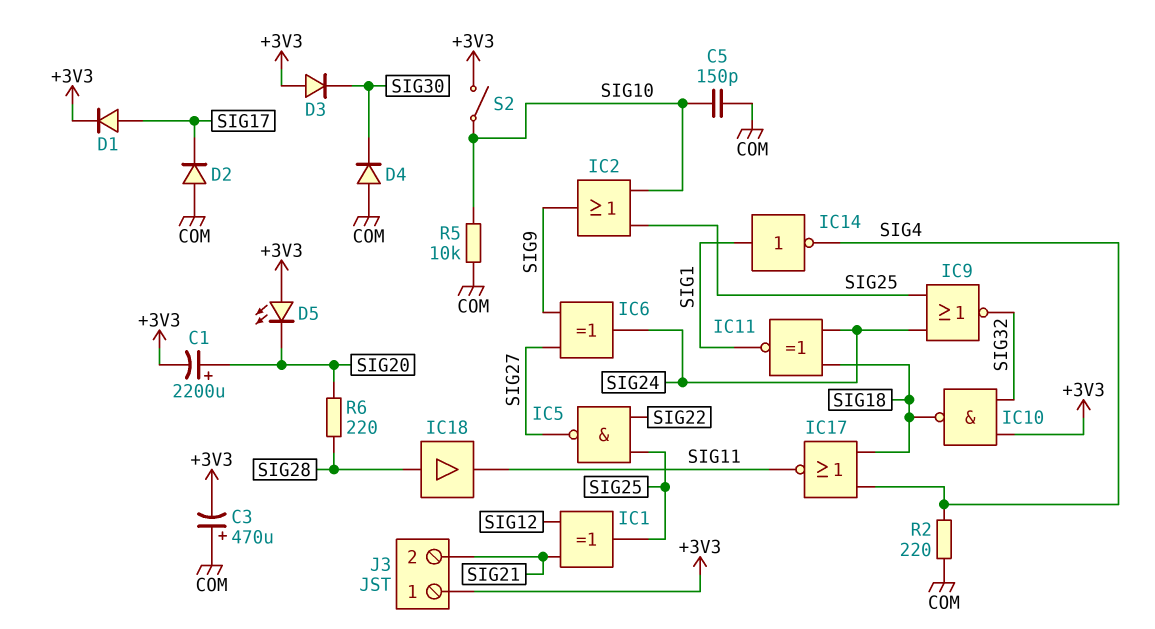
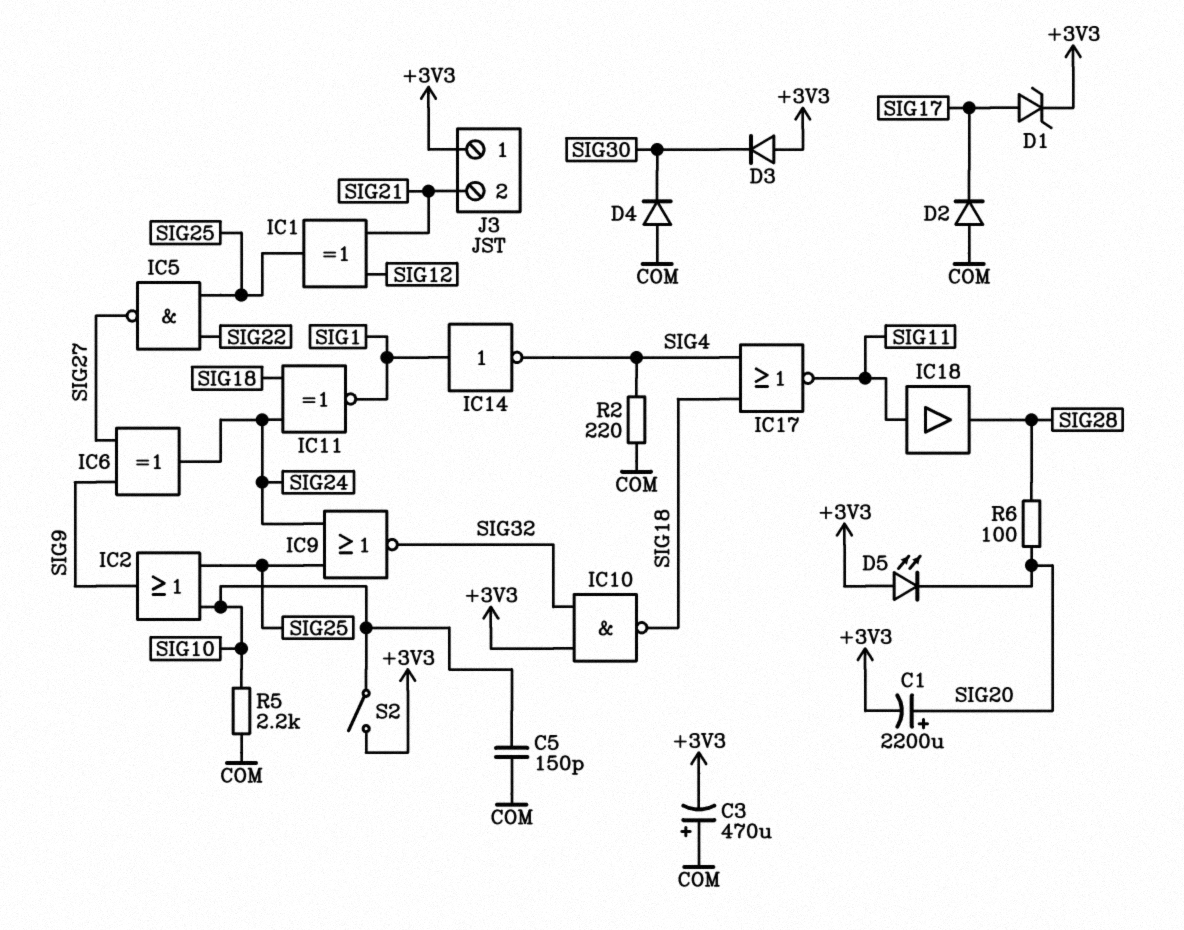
D1: diode (A SIG17, K +3V3) -> zener (A SIG17, K +3V3)
IC18: buffer (in SIG28, out SIG11) -> buffer (in SIG11, out SIG28)
R5: 10k (COM, SIG10) -> 2.2k (COM, SIG10)
R6: 220 (SIG20, SIG28) -> 100 (SIG20, SIG28)

